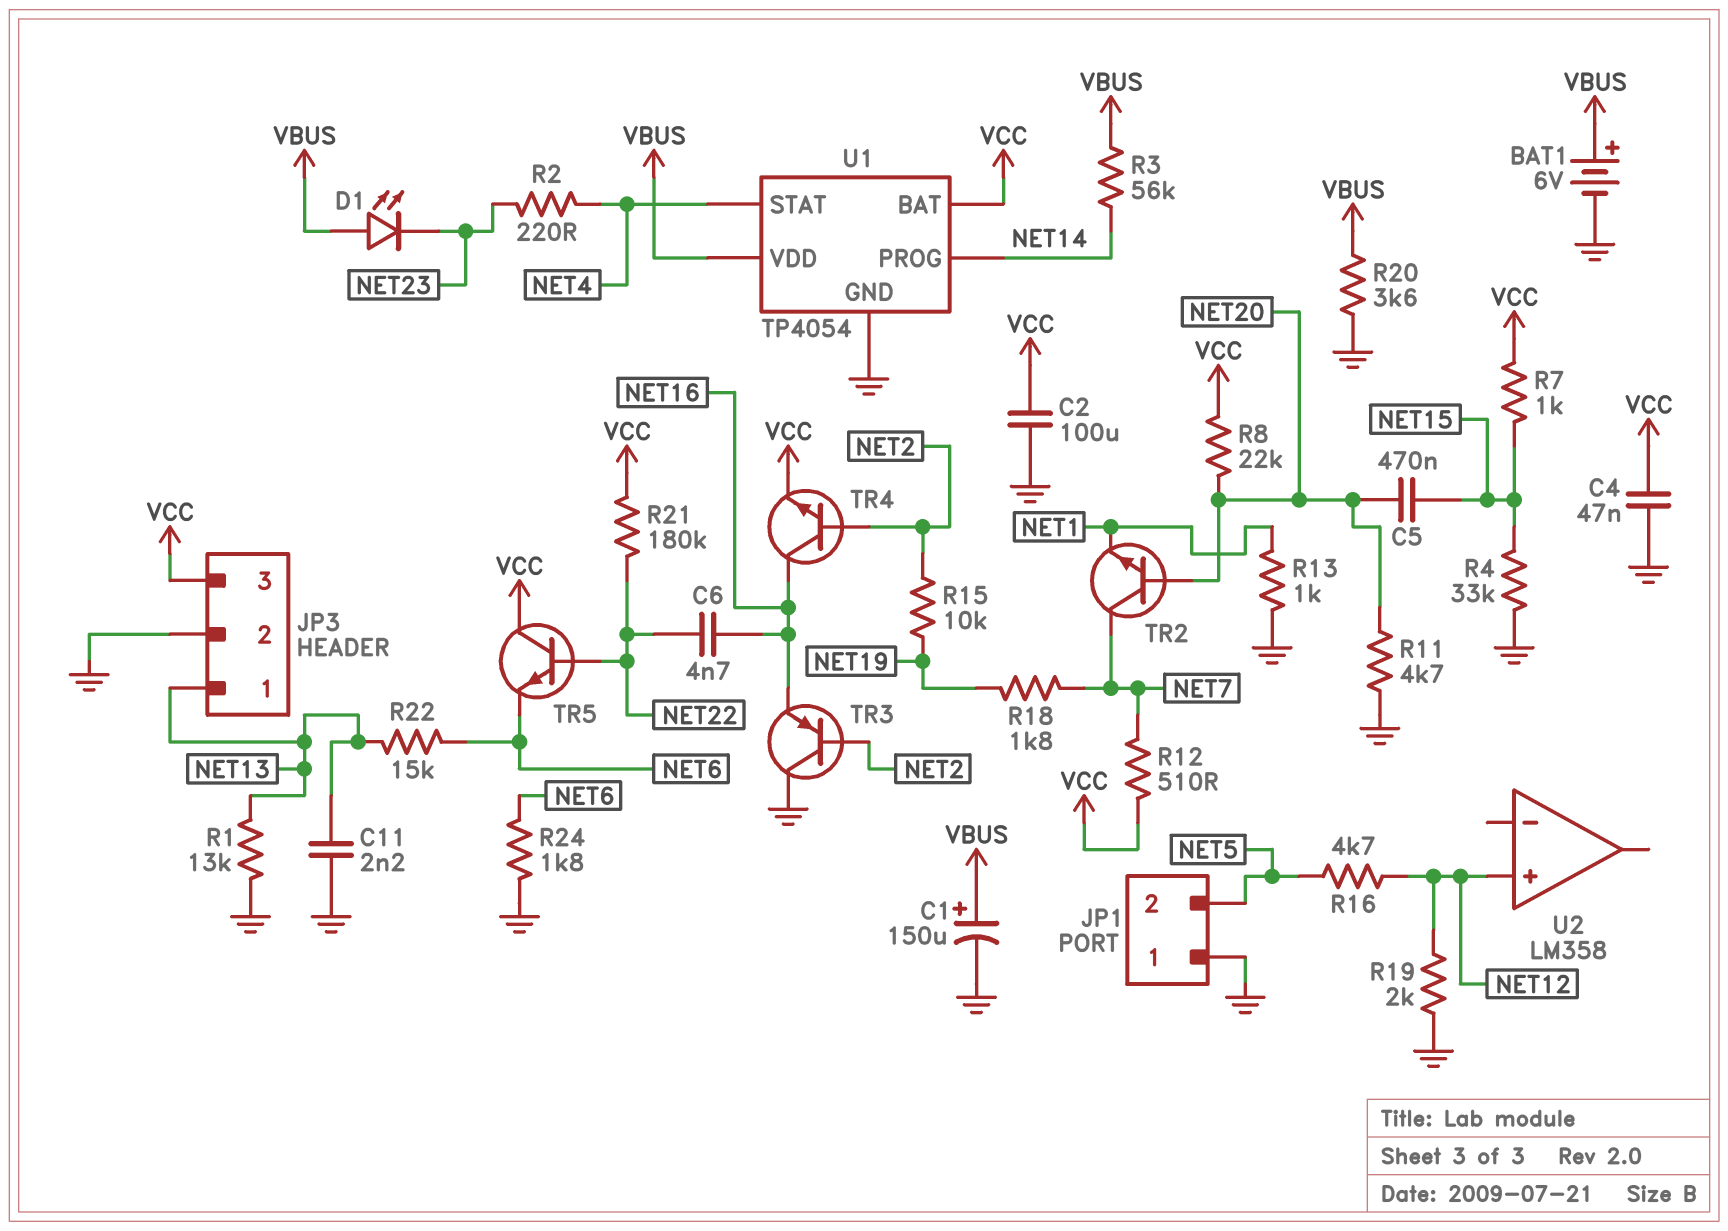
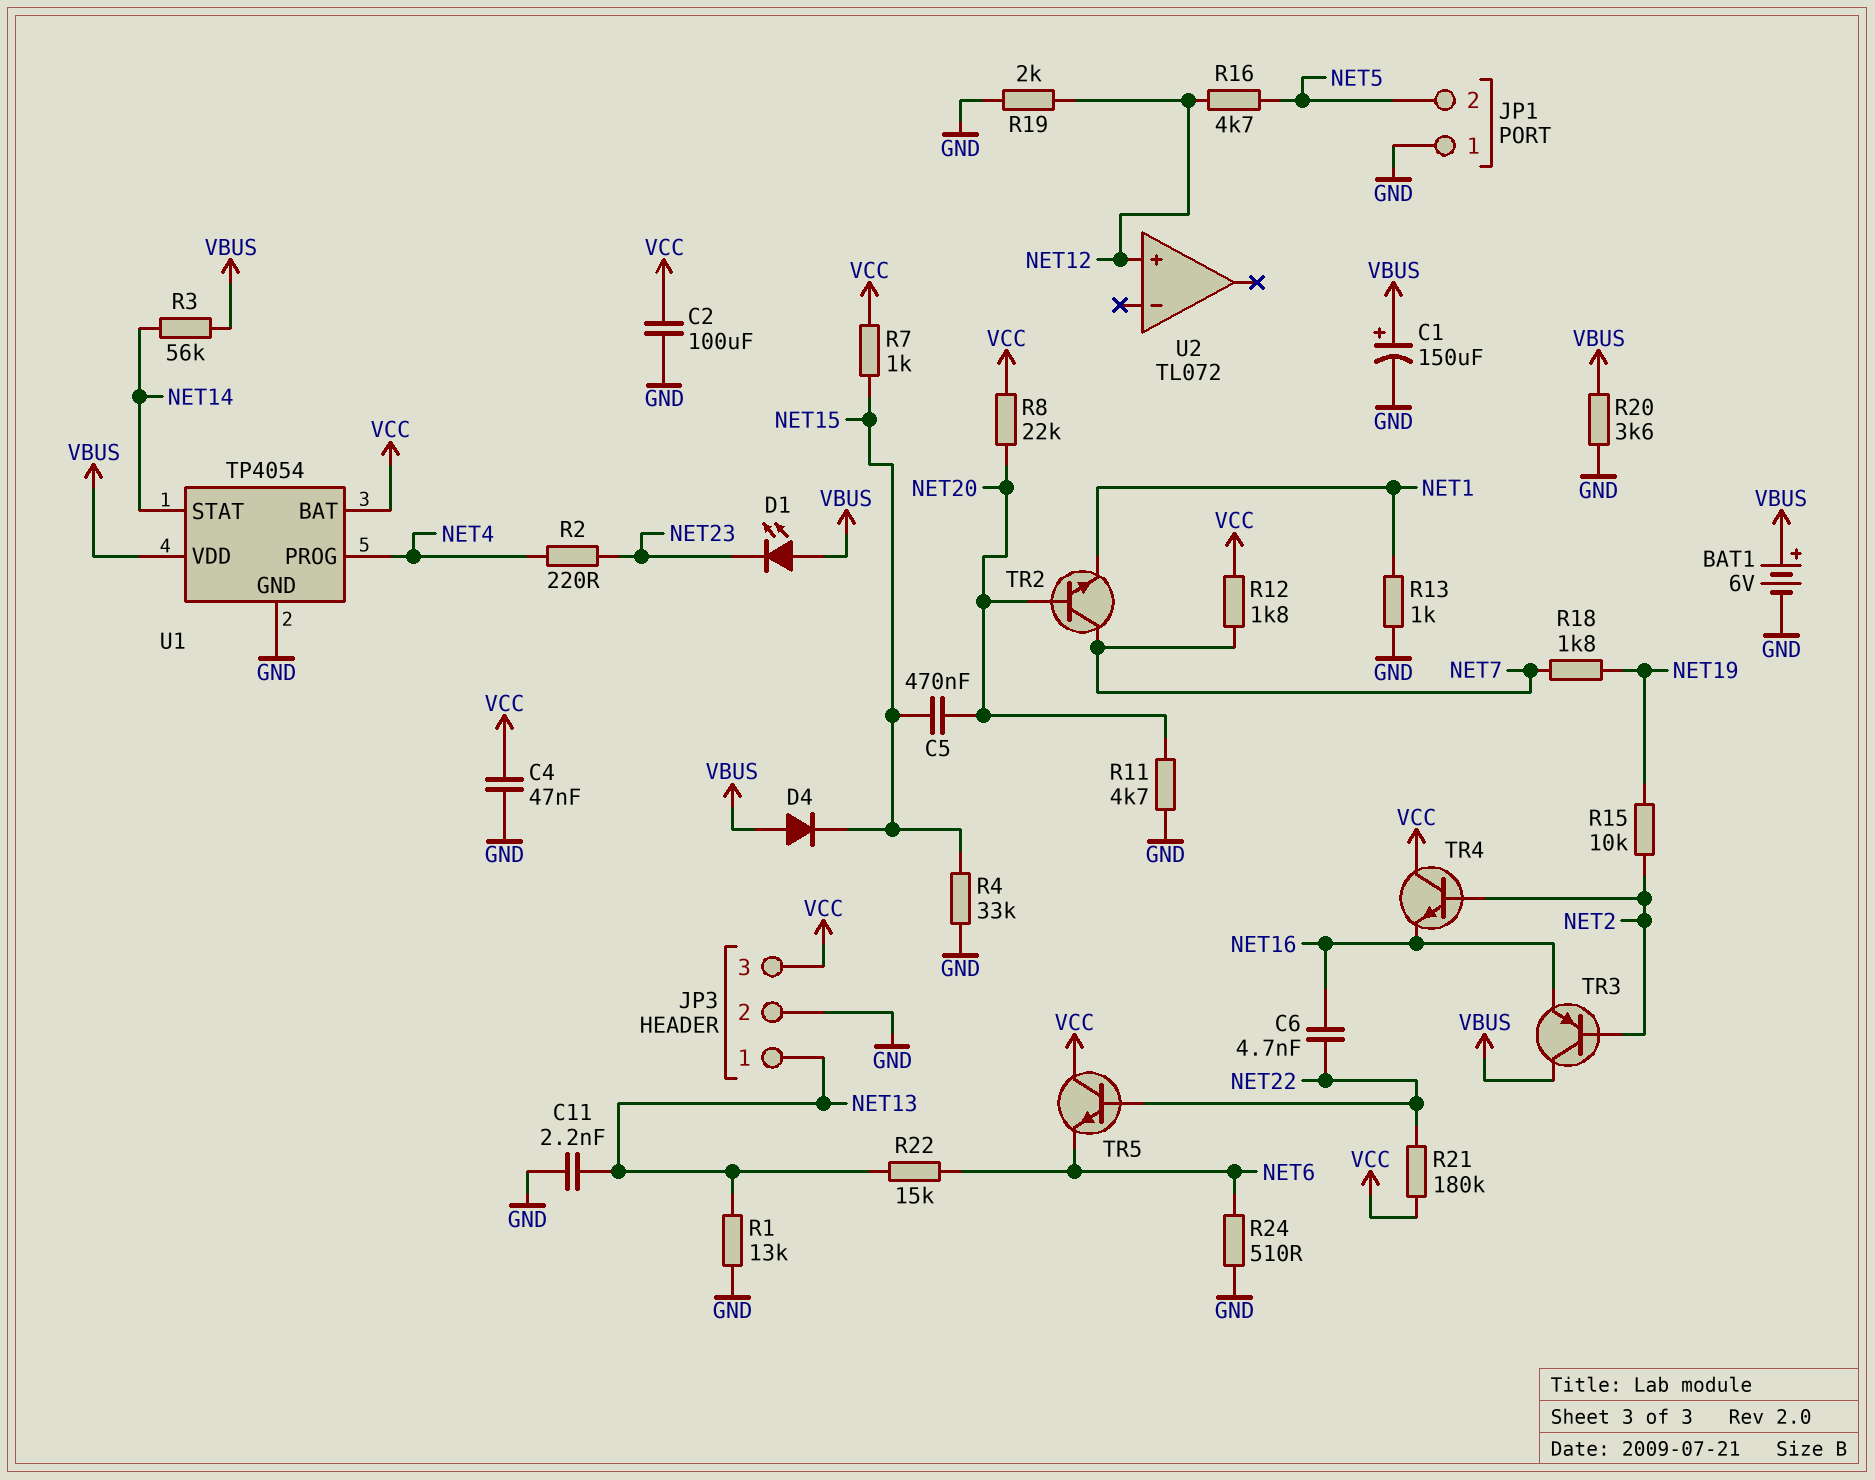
D4: none -> diode (A VBUS, K NET15)
R12: 510 (NET7, VCC) -> 1.8k (NET7, VCC)
R24: 1.8k (GND, NET6) -> 510 (GND, NET6)
TR3: PNP (B NET2, C GND, E NET16) -> PNP (B NET2, C VBUS, E NET16)
TR4: NPN (B NET2, C NET16, E VCC) -> NPN (B NET2, C VCC, E NET16)
U1 pin PROG: NET14 -> NET4
U1 pin STAT: NET4 -> NET14
U2: LM358 -> TL072

